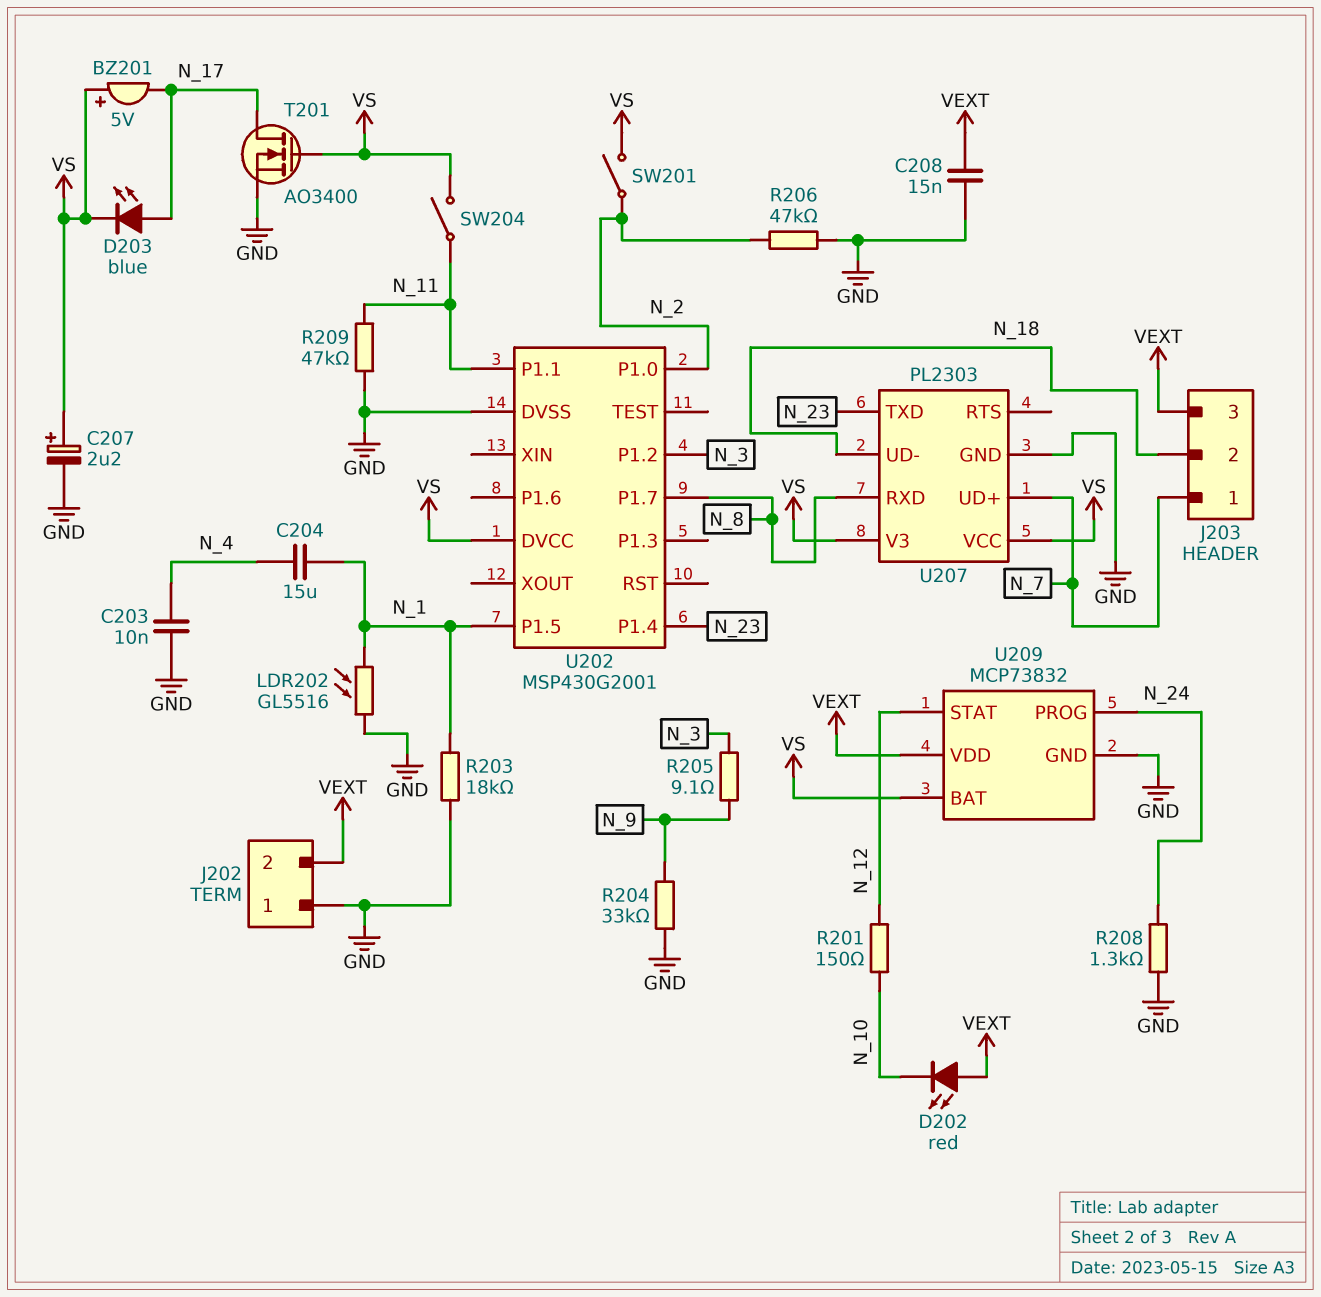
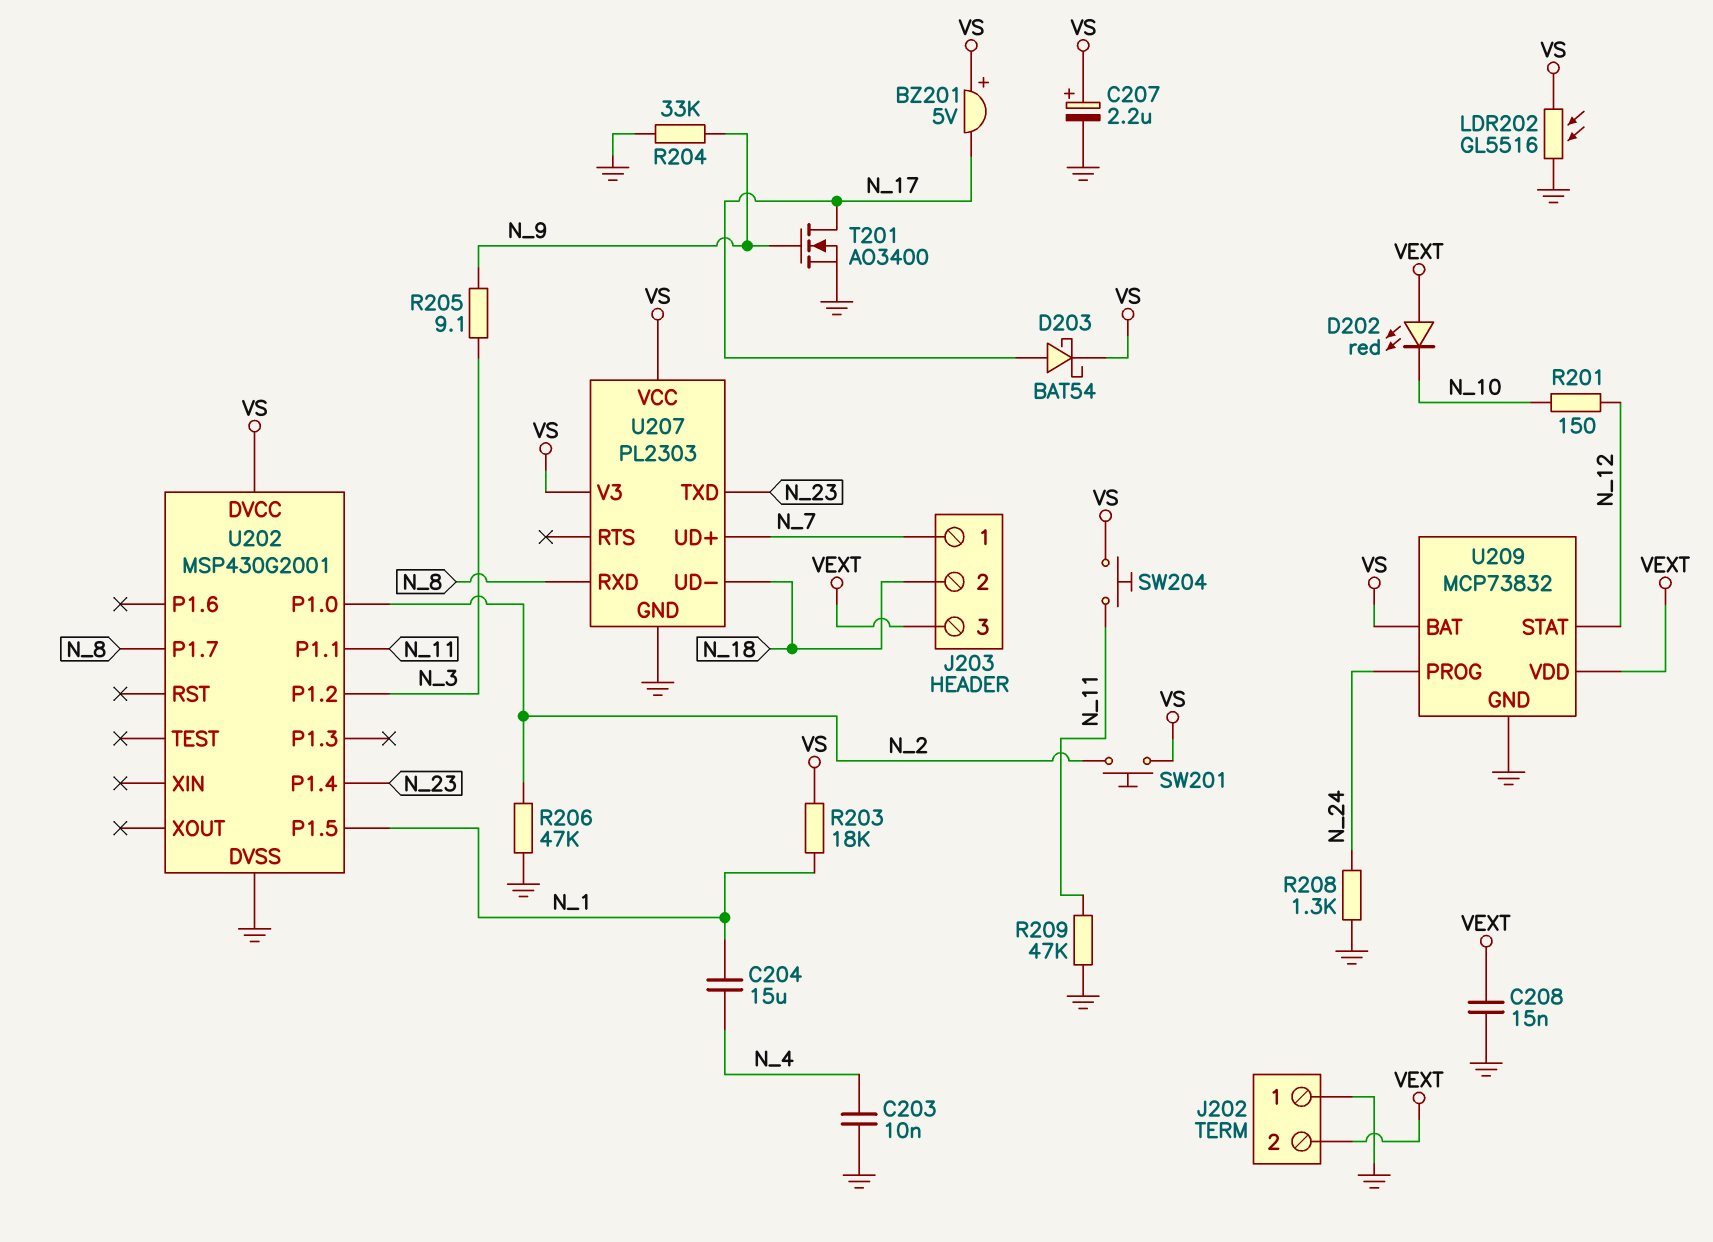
D203: LED blue (A N_17, K VS) -> schottky BAT54 (A N_17, K VS)
LDR202: GL5516 (GND, N_1) -> GL5516 (GND, VS)
R203: 18k (GND, N_1) -> 18k (N_1, VS)
SW201: switch (N_2, VS) -> button (N_2, VS)
SW204: switch (N_11, VS) -> button (N_11, VS)
T201: NMOS AO3400 (G VS, D N_17, S GND) -> NMOS AO3400 (G N_9, D N_17, S GND)

